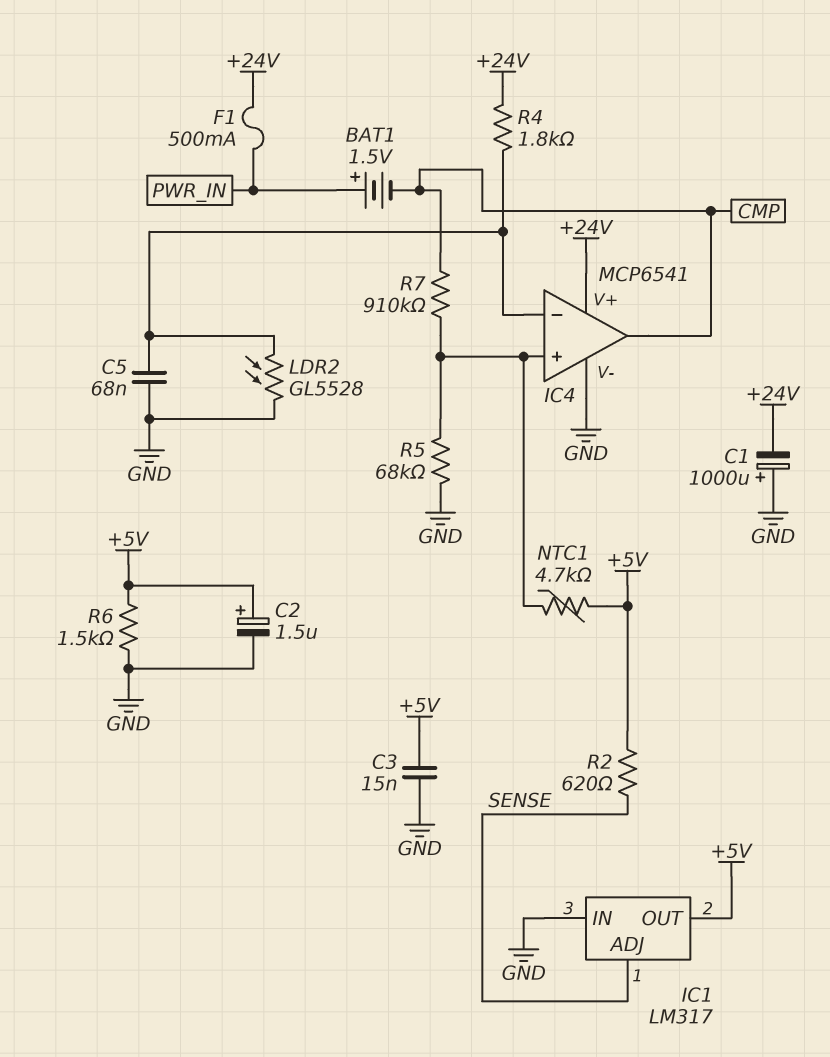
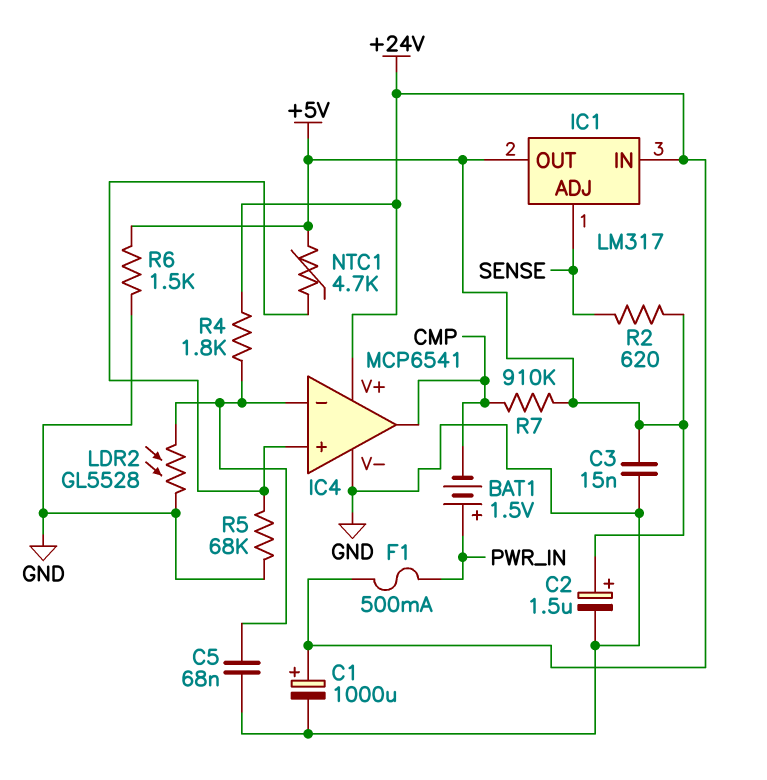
C1: 1000uF (plus GND, minus +24V) -> 1000uF (plus +24V, minus GND)
IC1 pin IN: GND -> +24V
R7: 910k (CMP, IC4/in+) -> 910k (+5V, CMP)

